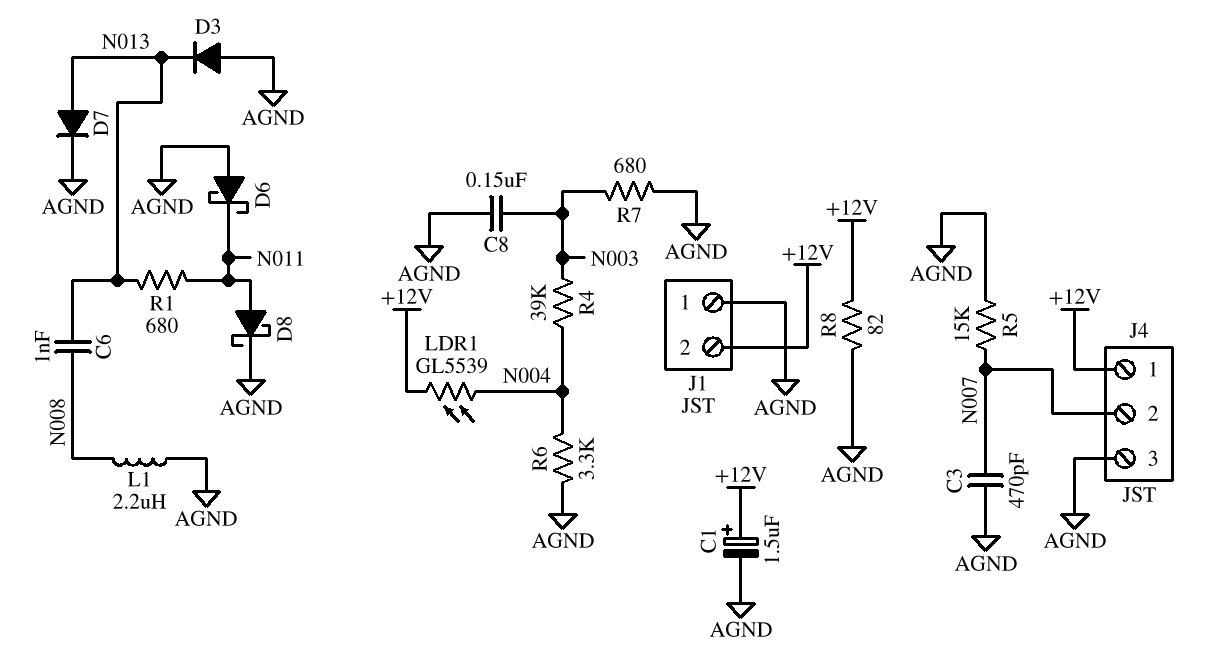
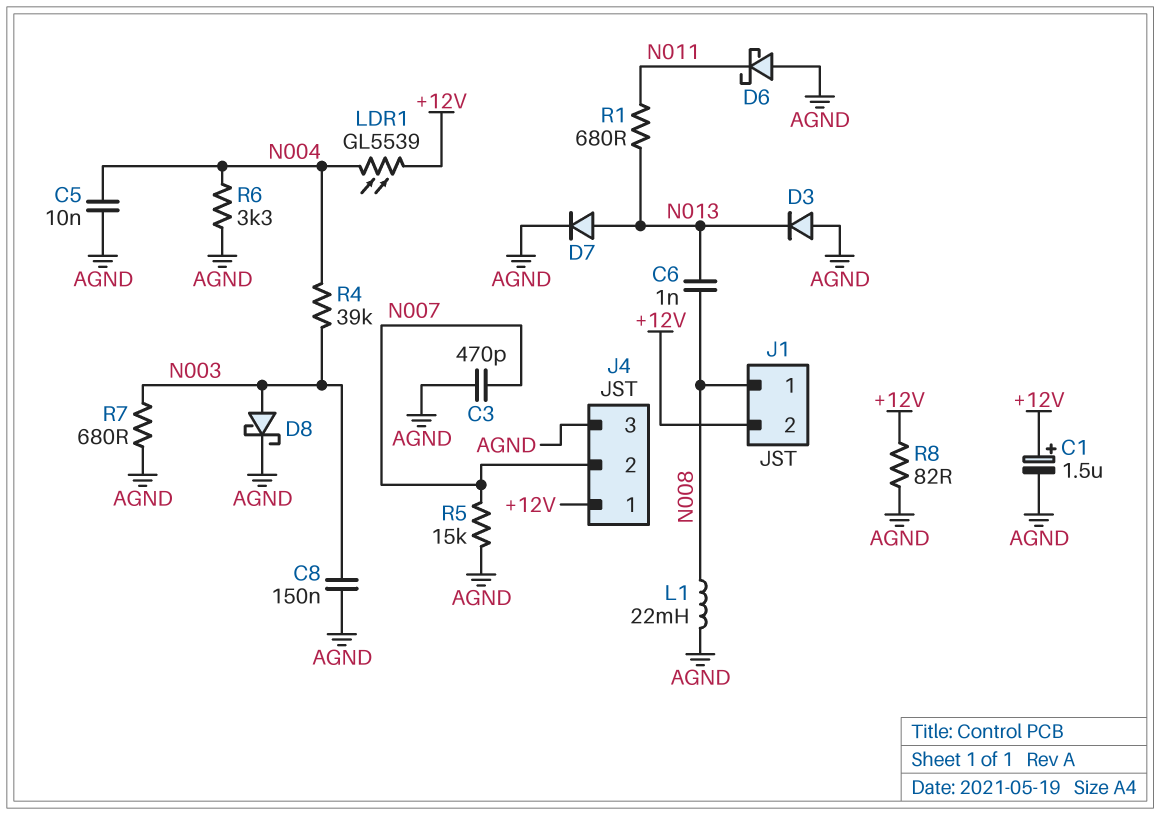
C5: none -> 10nF (AGND, N004)
D8: schottky (A N011, K AGND) -> schottky (A N003, K AGND)
J1 pin 1: AGND -> N008
L1: 2.2uH (AGND, N008) -> 22mH (AGND, N008)

